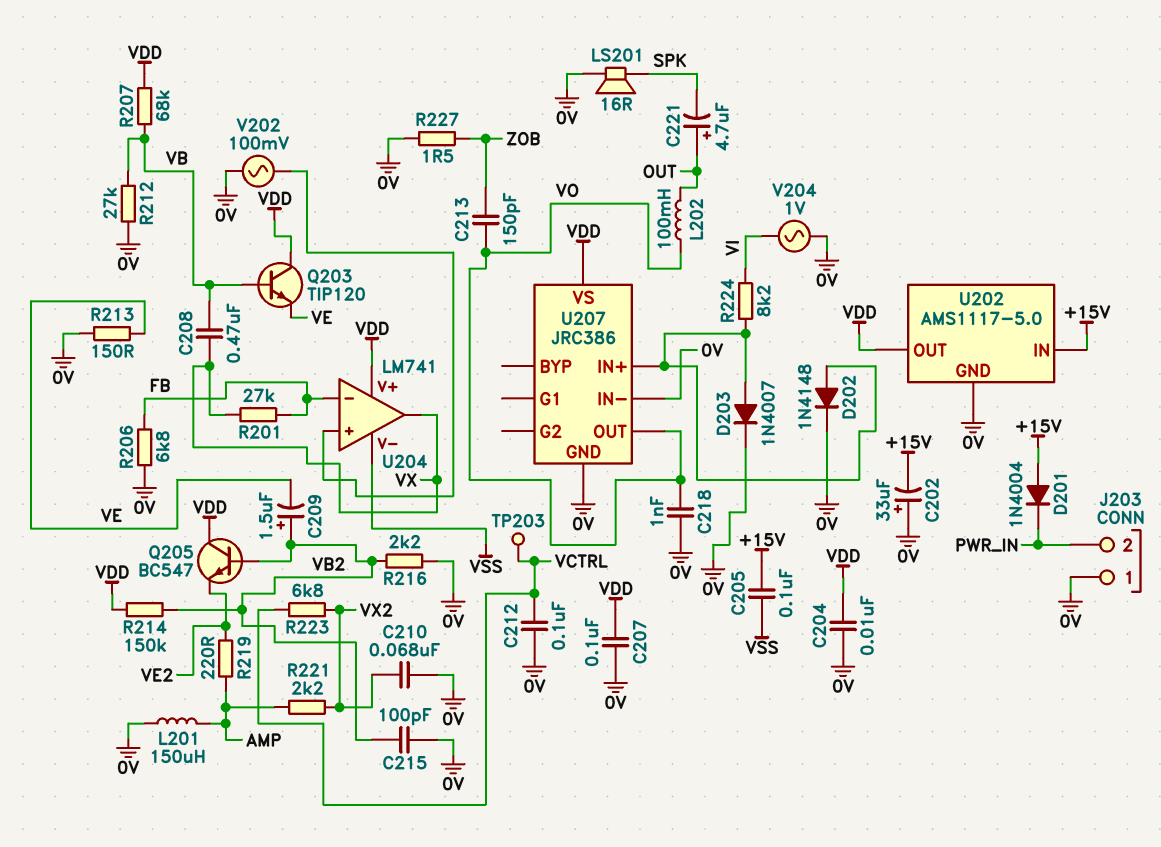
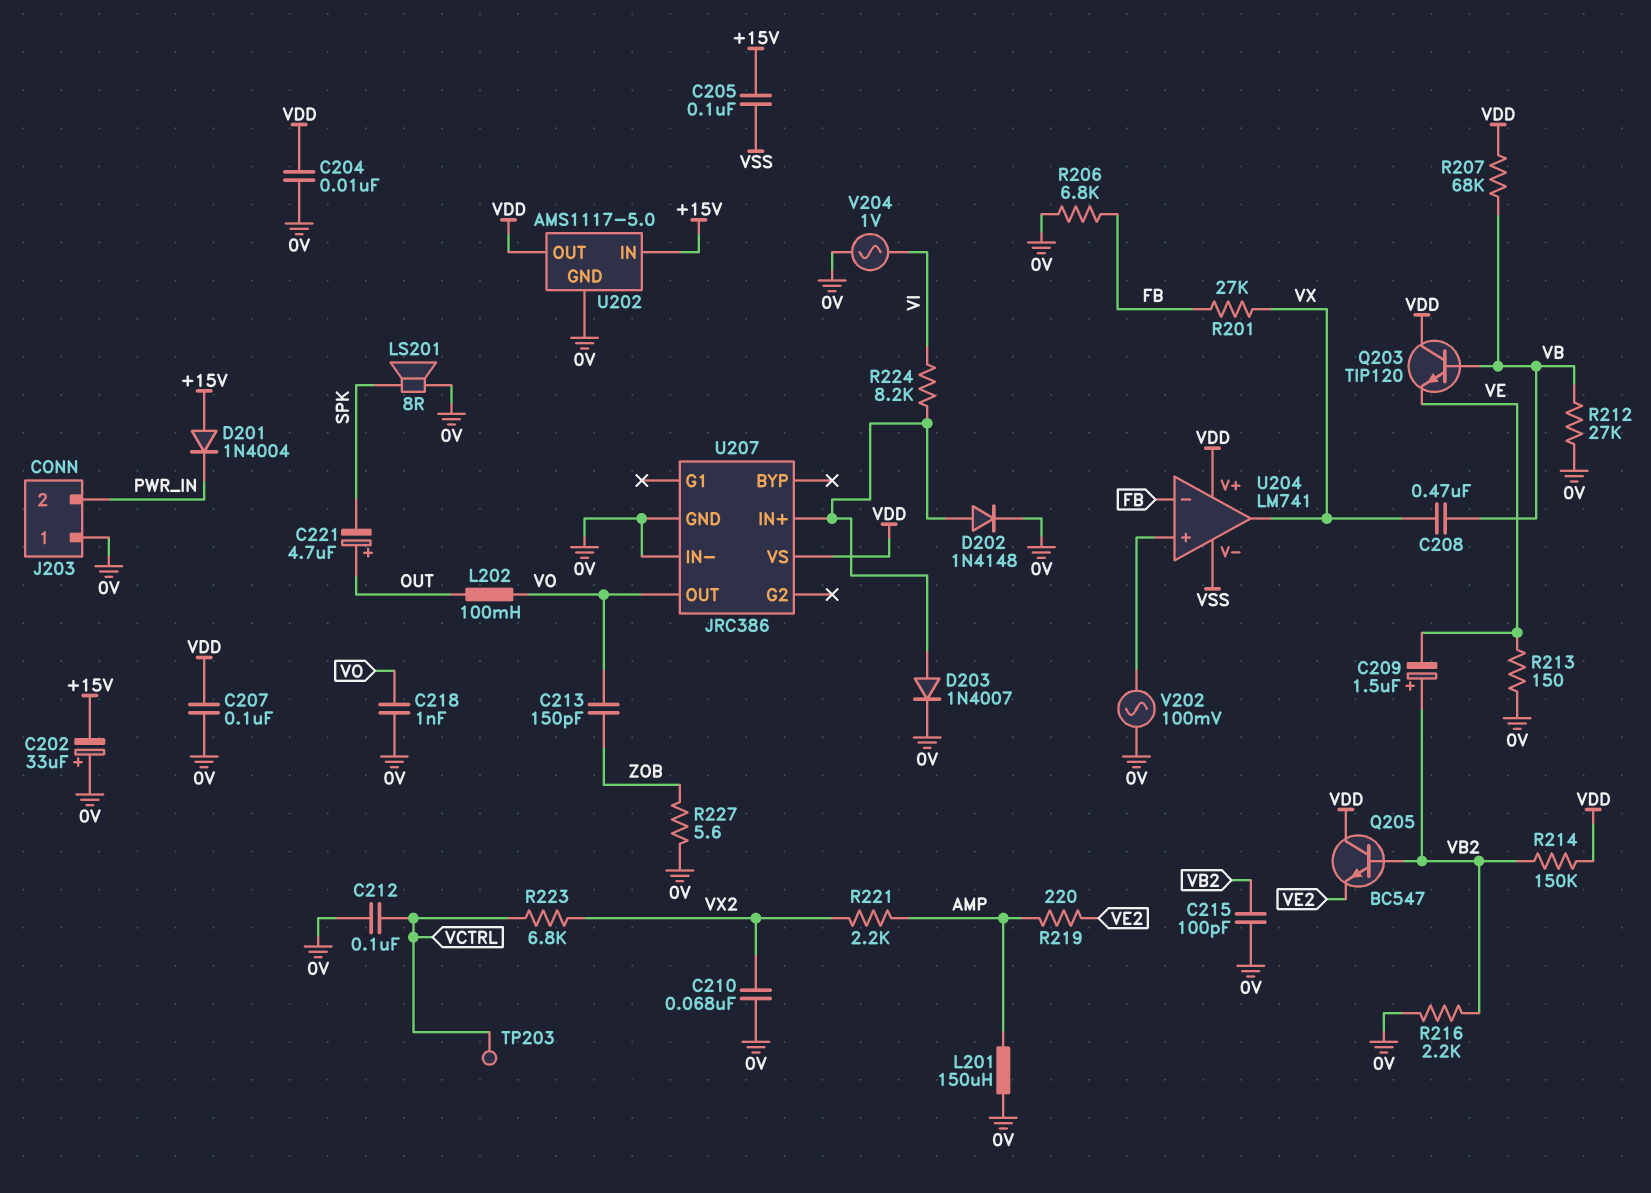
LS201: speaker 16R (0V, SPK) -> speaker 8R (0V, SPK)
R227: 1.5 (0V, ZOB) -> 5.6 (0V, ZOB)

